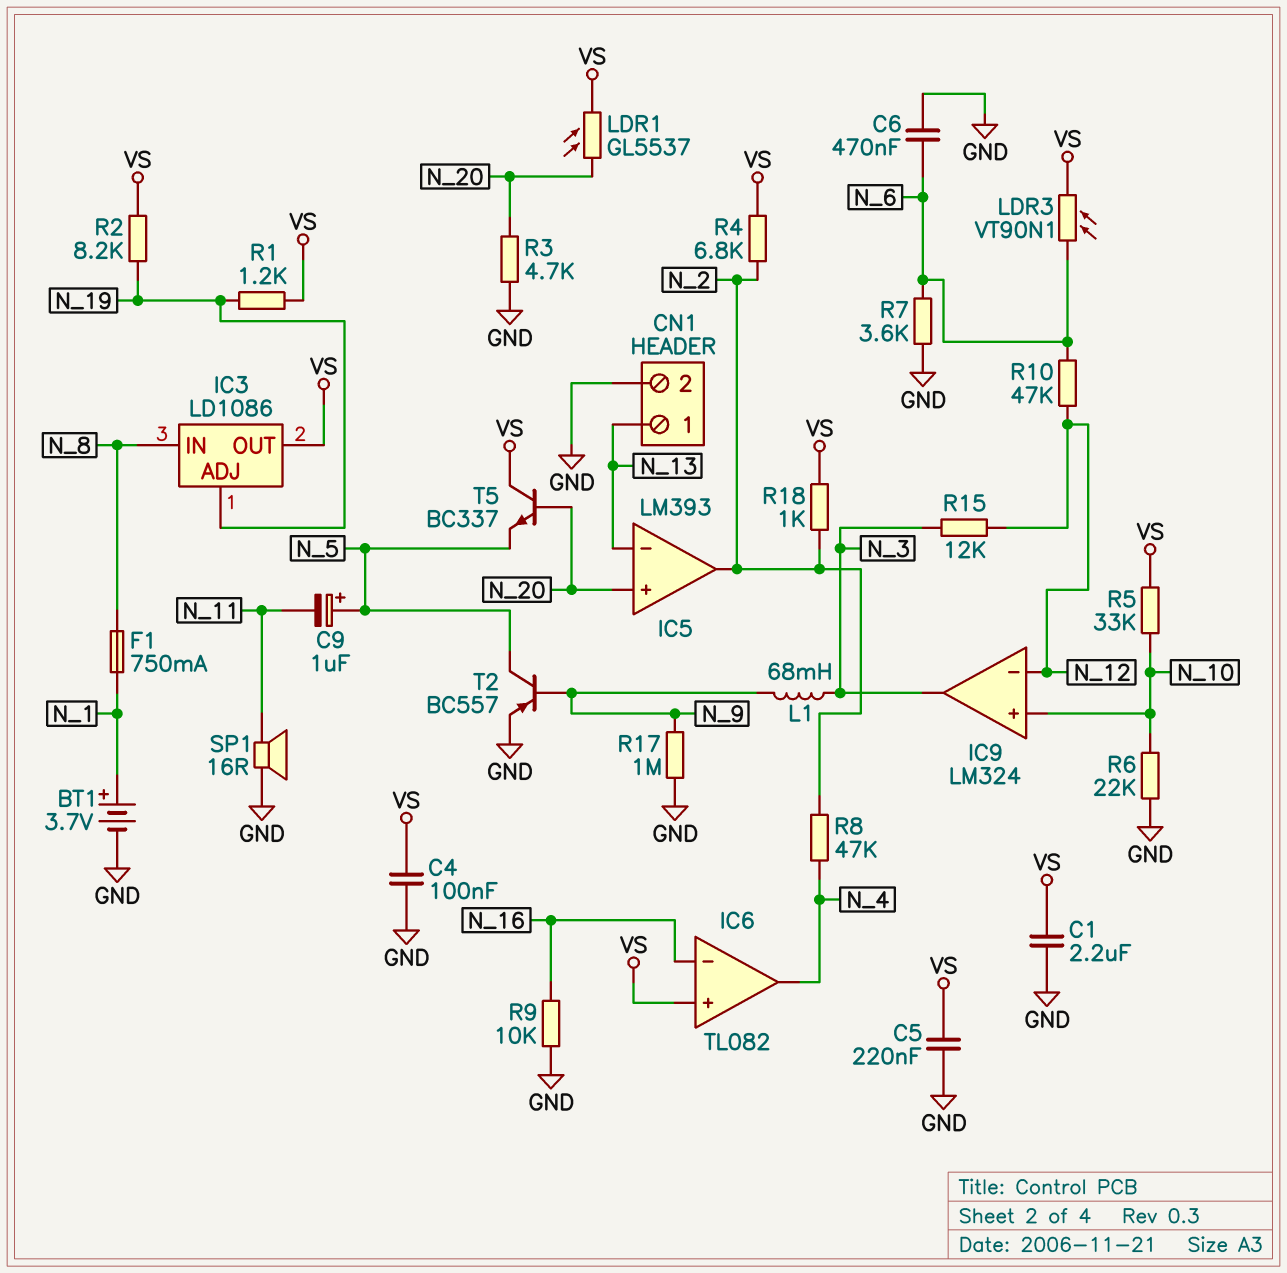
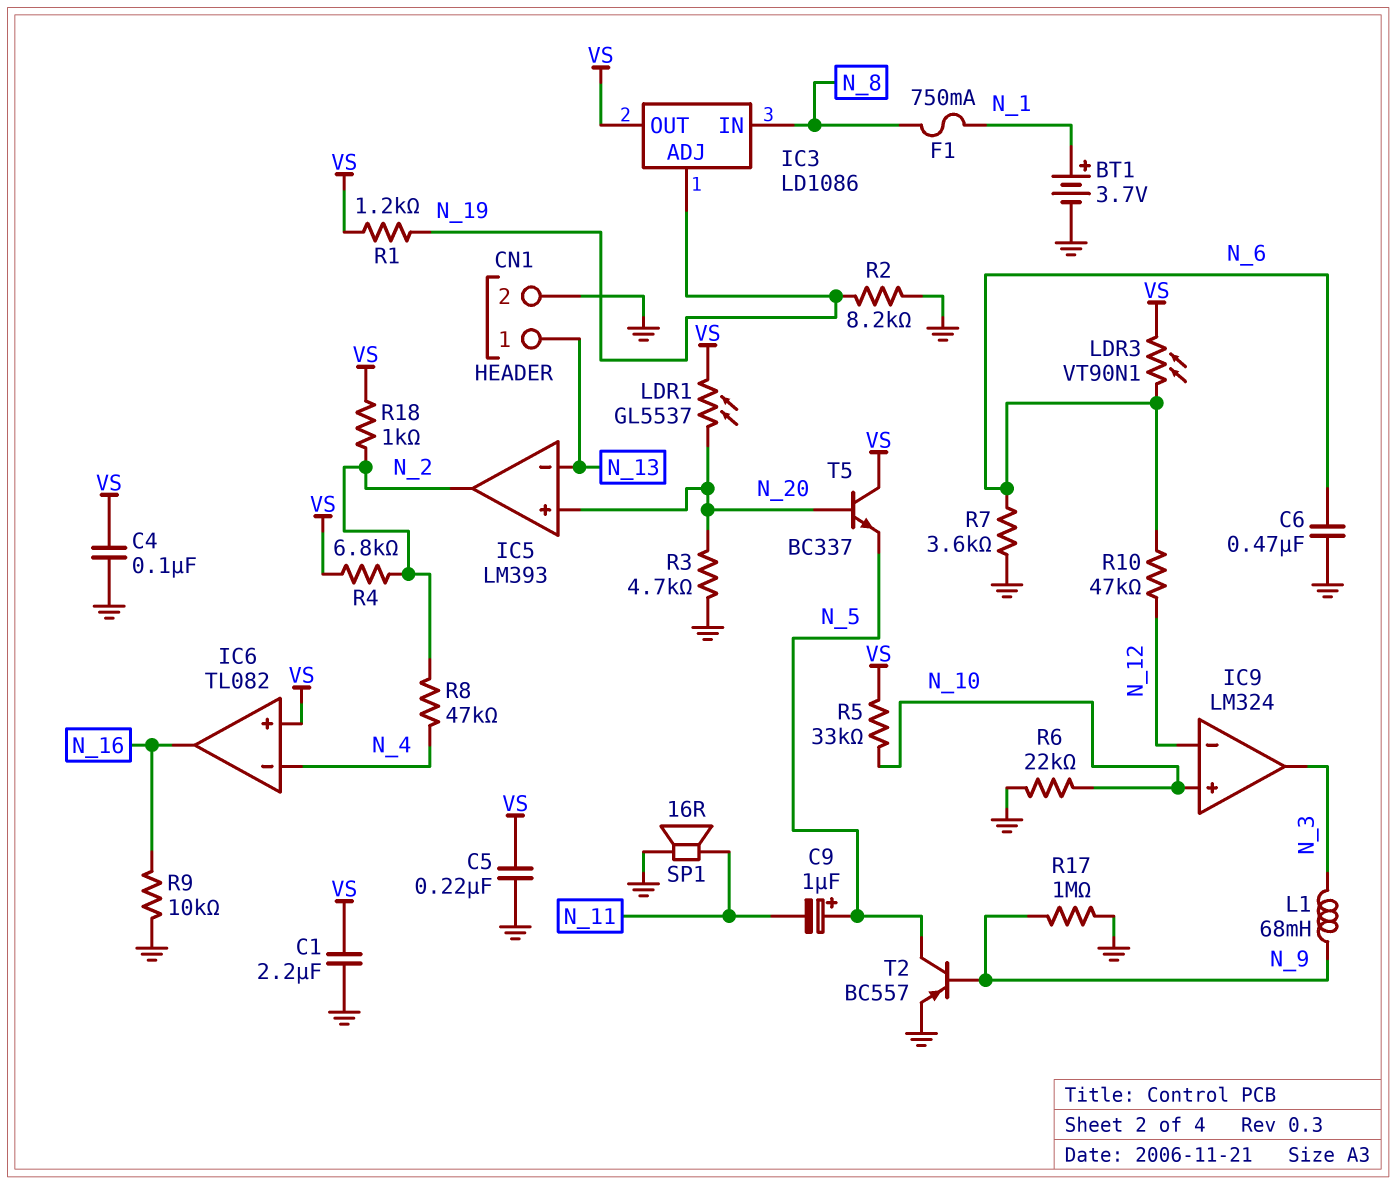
IC6 pin in-: N_16 -> N_4
IC6 pin out: N_4 -> N_16
R2: 8.2k (N_19, VS) -> 8.2k (GND, N_19)
R15: 12k (N_3, N_12) -> none

